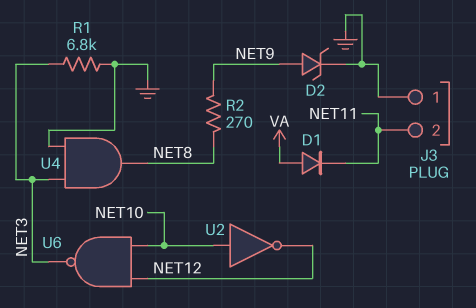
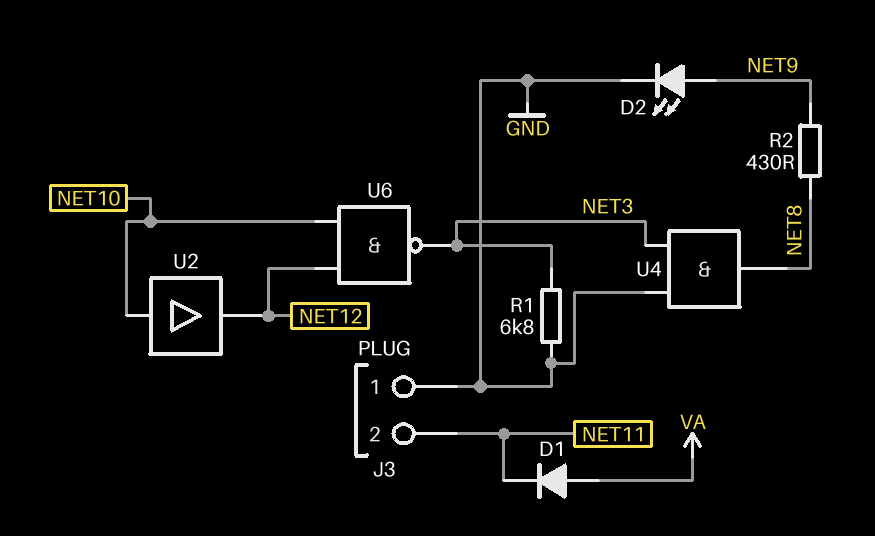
D2: zener (A NET9, K GND) -> LED (A NET9, K GND)
R2: 270 (NET8, NET9) -> 430 (NET8, NET9)
U2: NOT (in NET10, out NET12) -> buffer (in NET10, out NET12)

